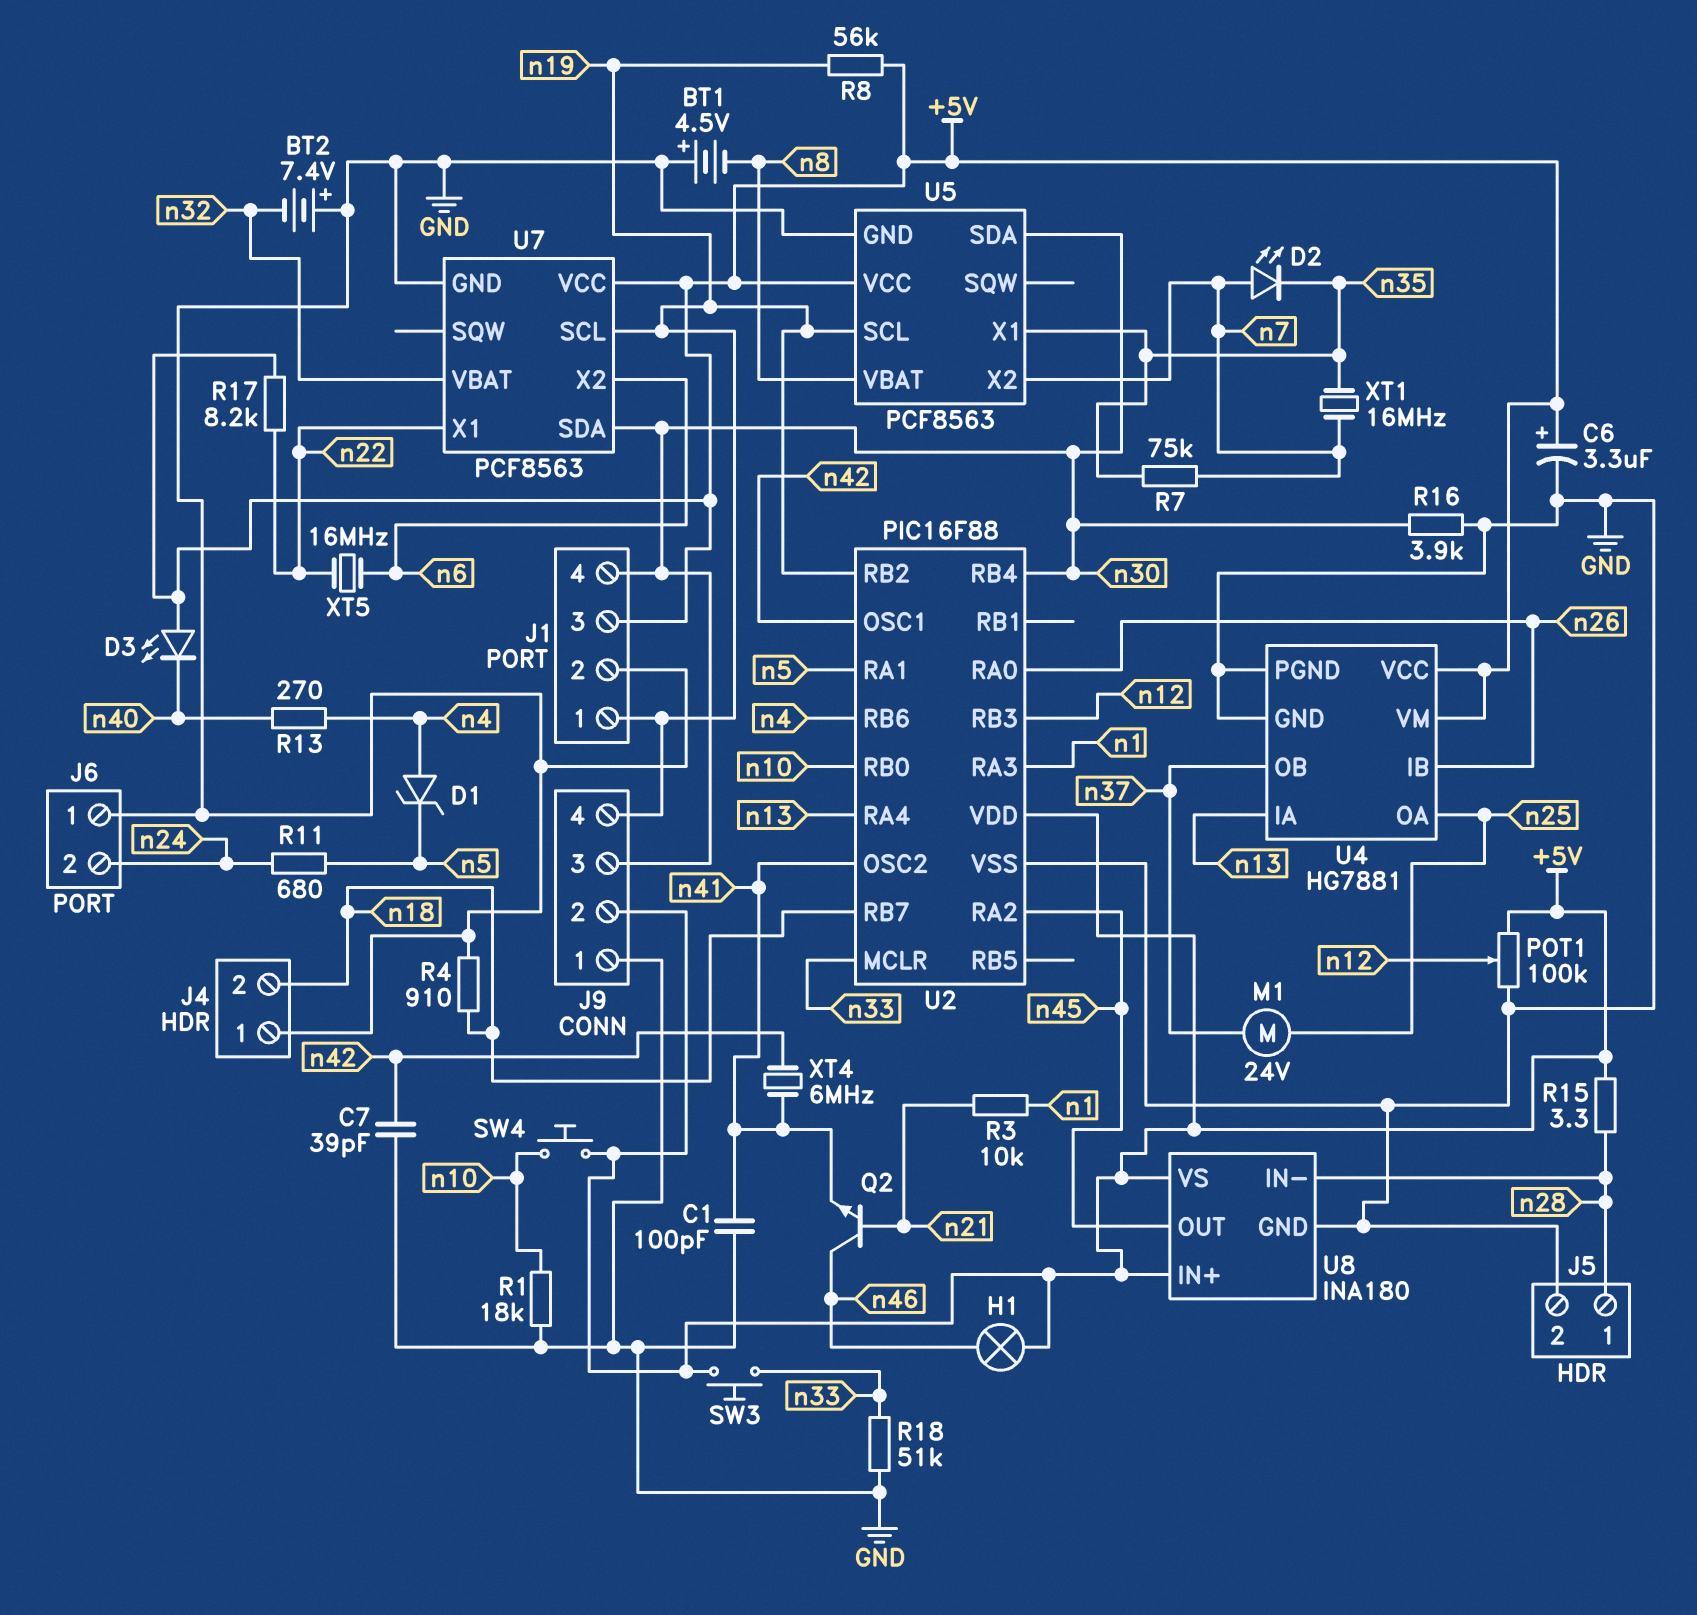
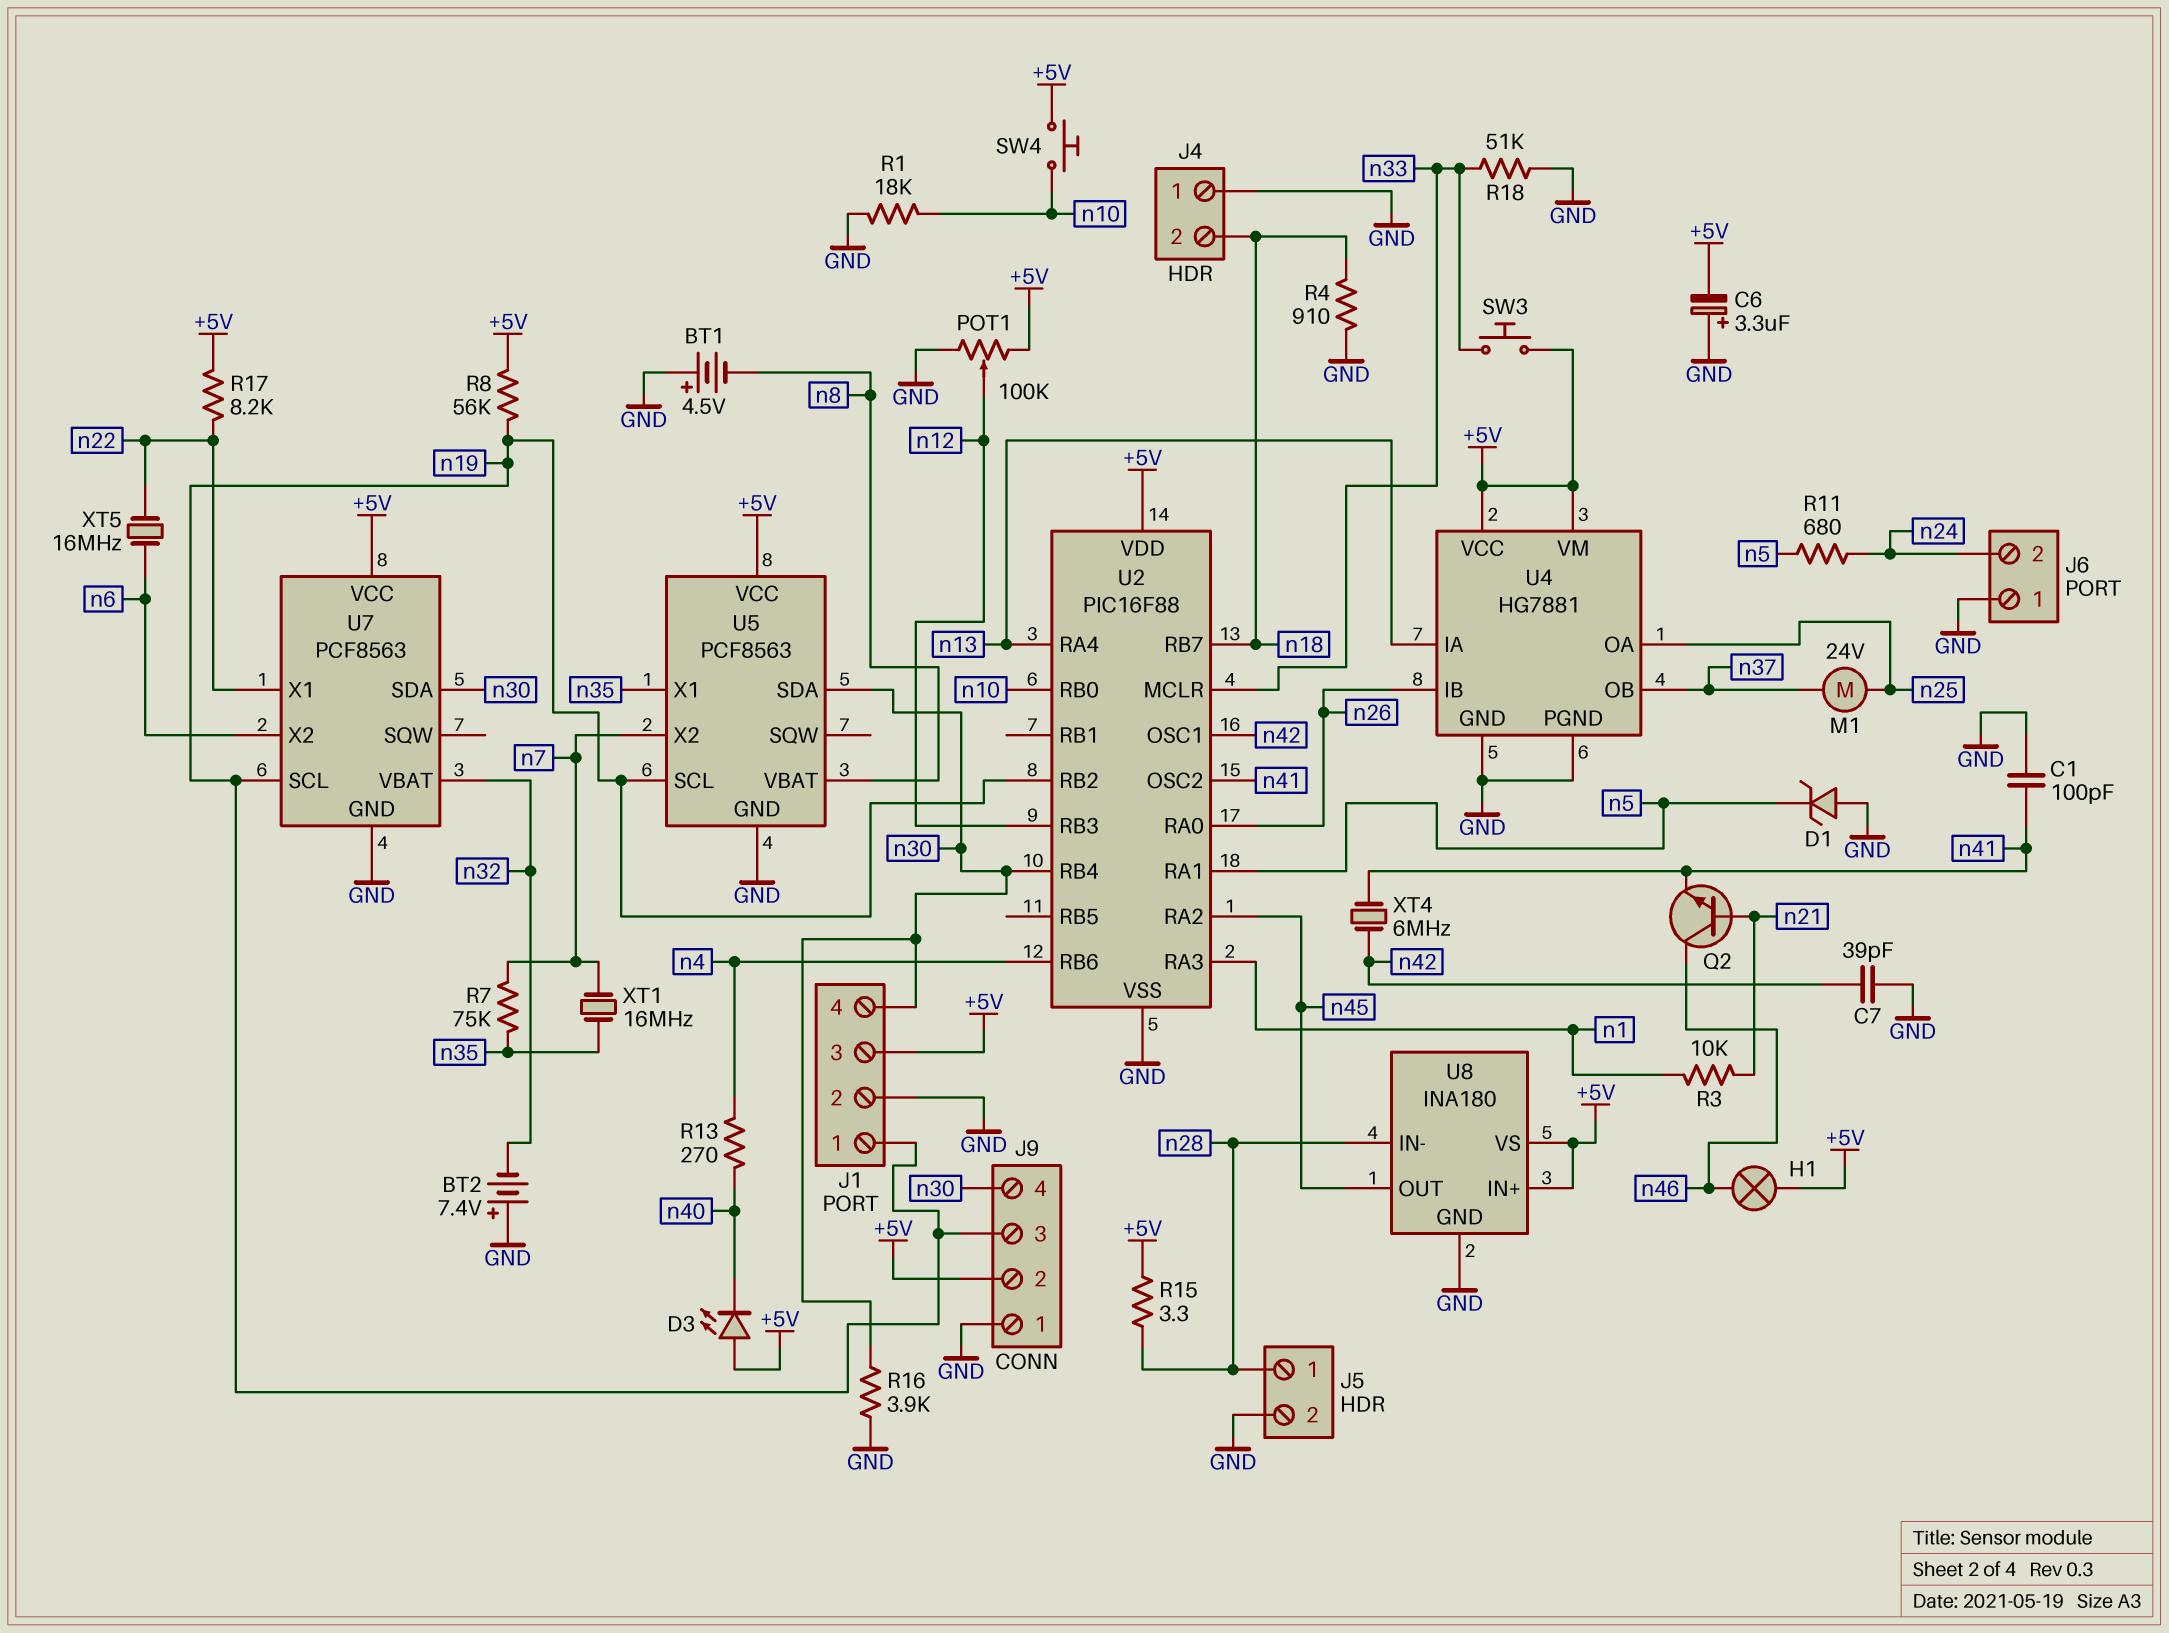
C6: 3.3uF (plus +5V, minus GND) -> 3.3uF (plus GND, minus +5V)
D1: zener (A n4, K n5) -> zener (A GND, K n5)
D2: LED (A n7, K n35) -> none
J9 pin 3: n30 -> n19
J9 pin 4: n19 -> n30

